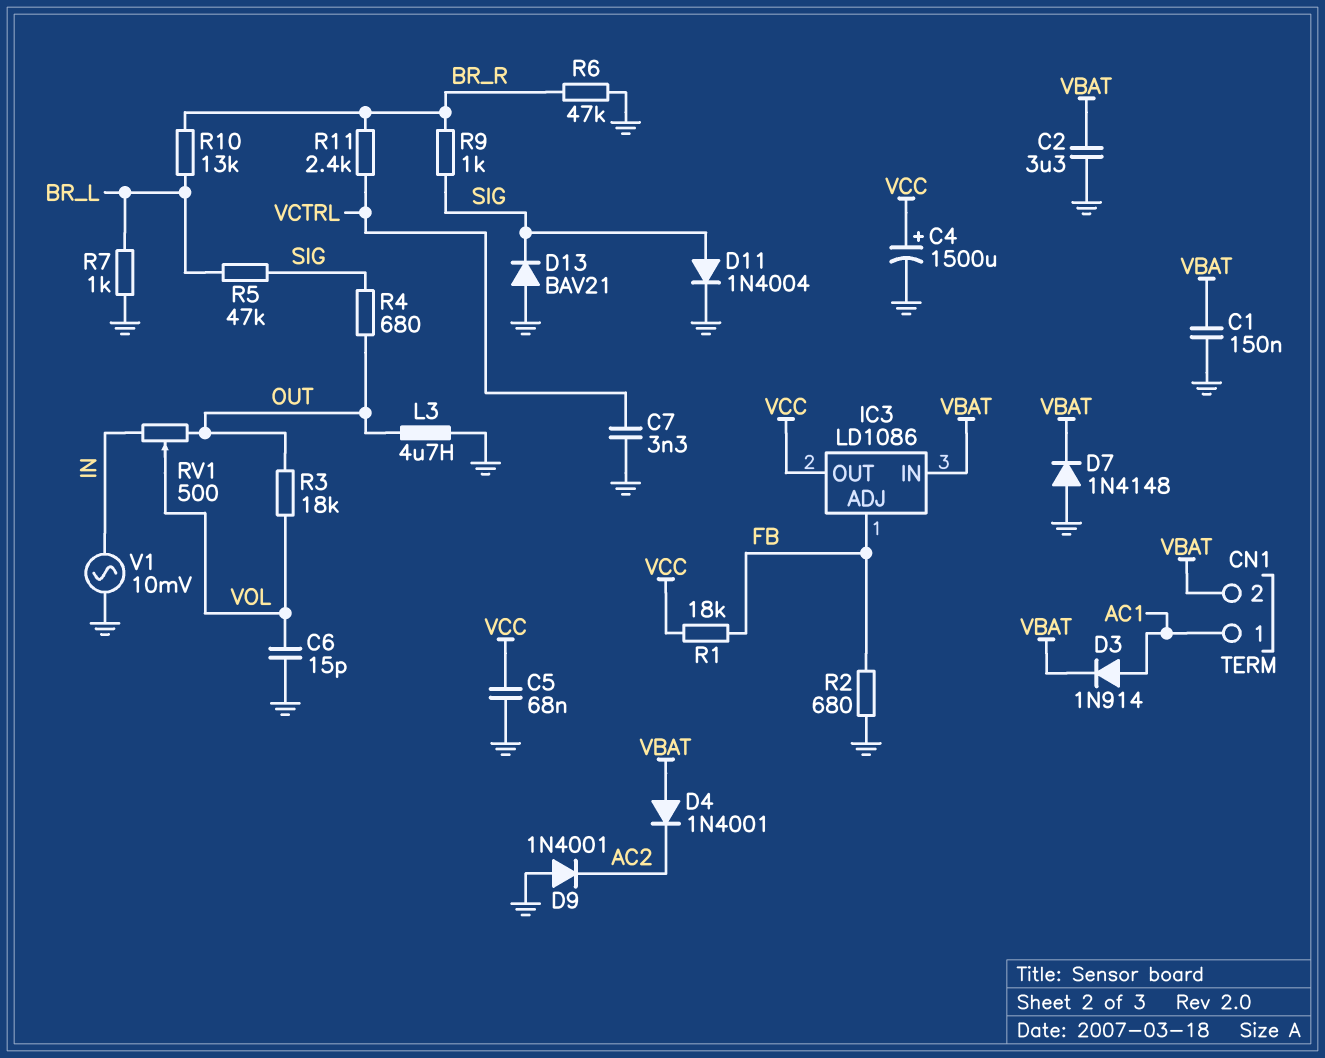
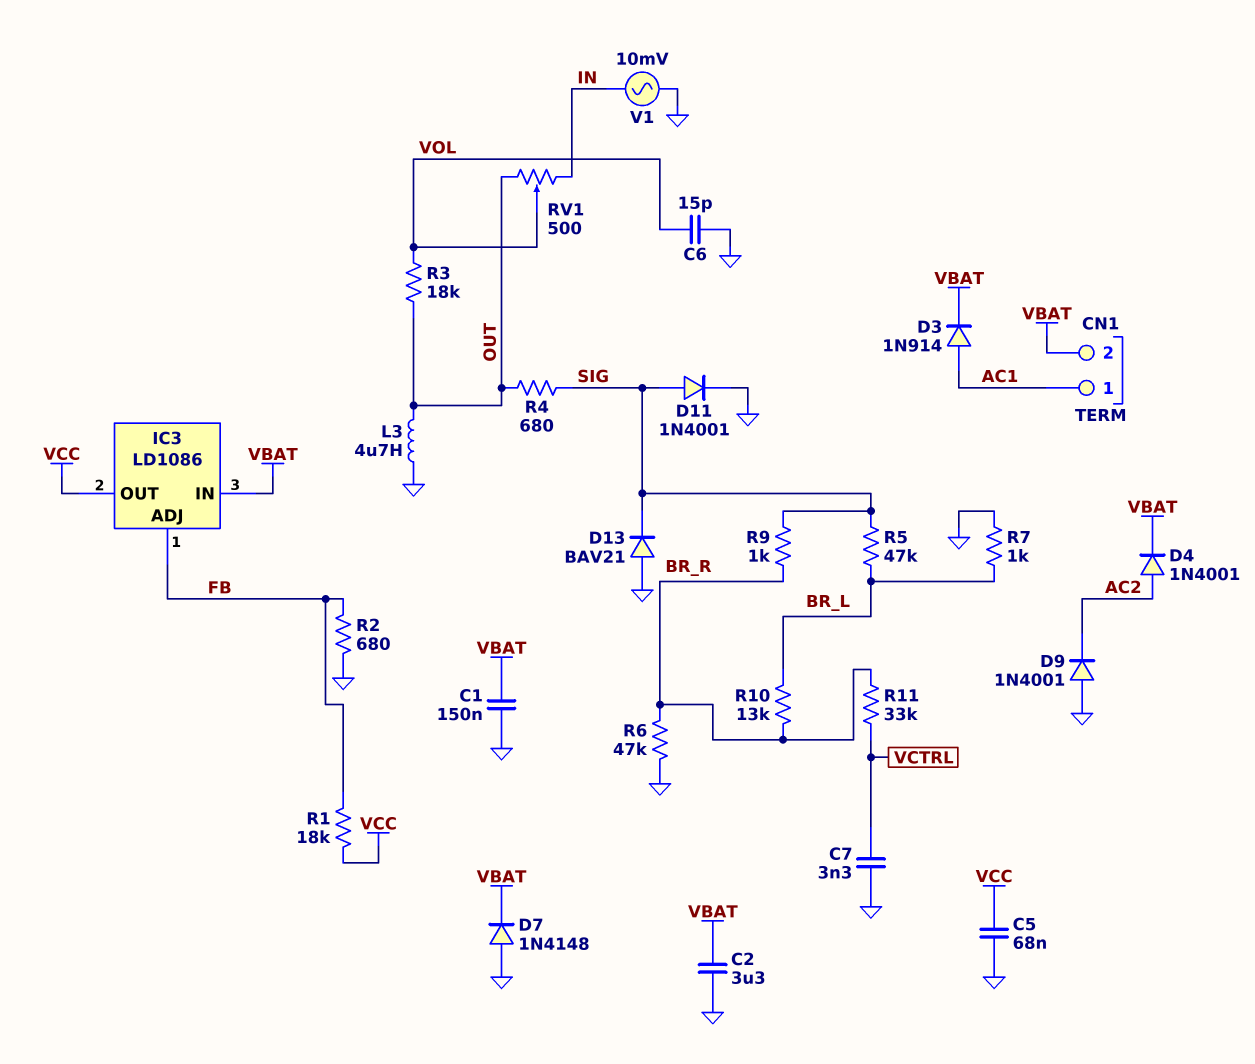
C4: 1500uF (plus VCC, minus GND) -> none
D4: diode 1N4001 (A VBAT, K AC2) -> diode 1N4001 (A AC2, K VBAT)
D11: diode 1N4004 (A SIG, K GND) -> diode 1N4001 (A SIG, K GND)
R11: 2.4k (BR_R, VCTRL) -> 33k (BR_R, VCTRL)

